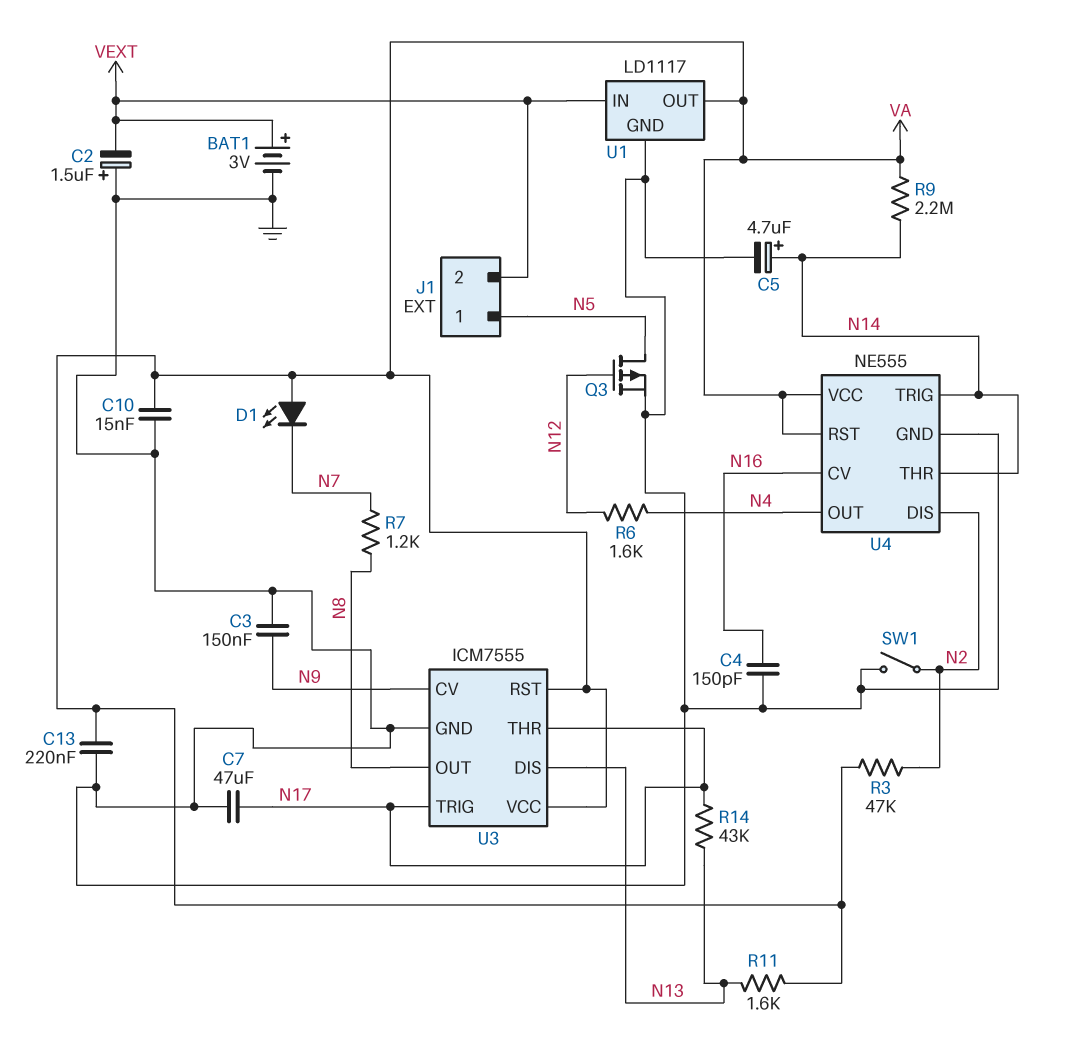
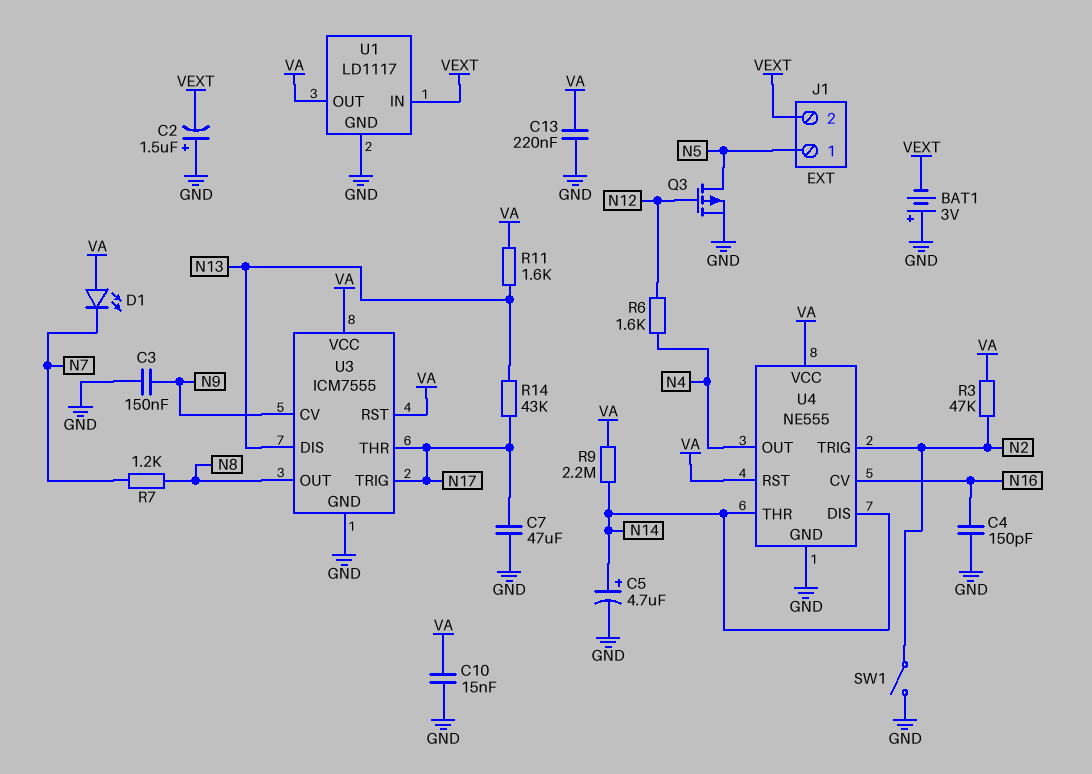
BAT1: 3V (plus VEXT, minus GND) -> 3V (plus GND, minus VEXT)
U4 pin DIS: N2 -> N14
U4 pin TRIG: N14 -> N2

